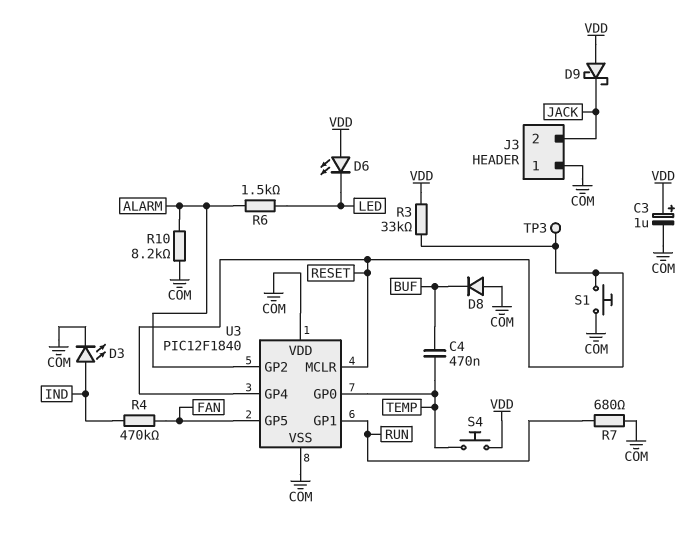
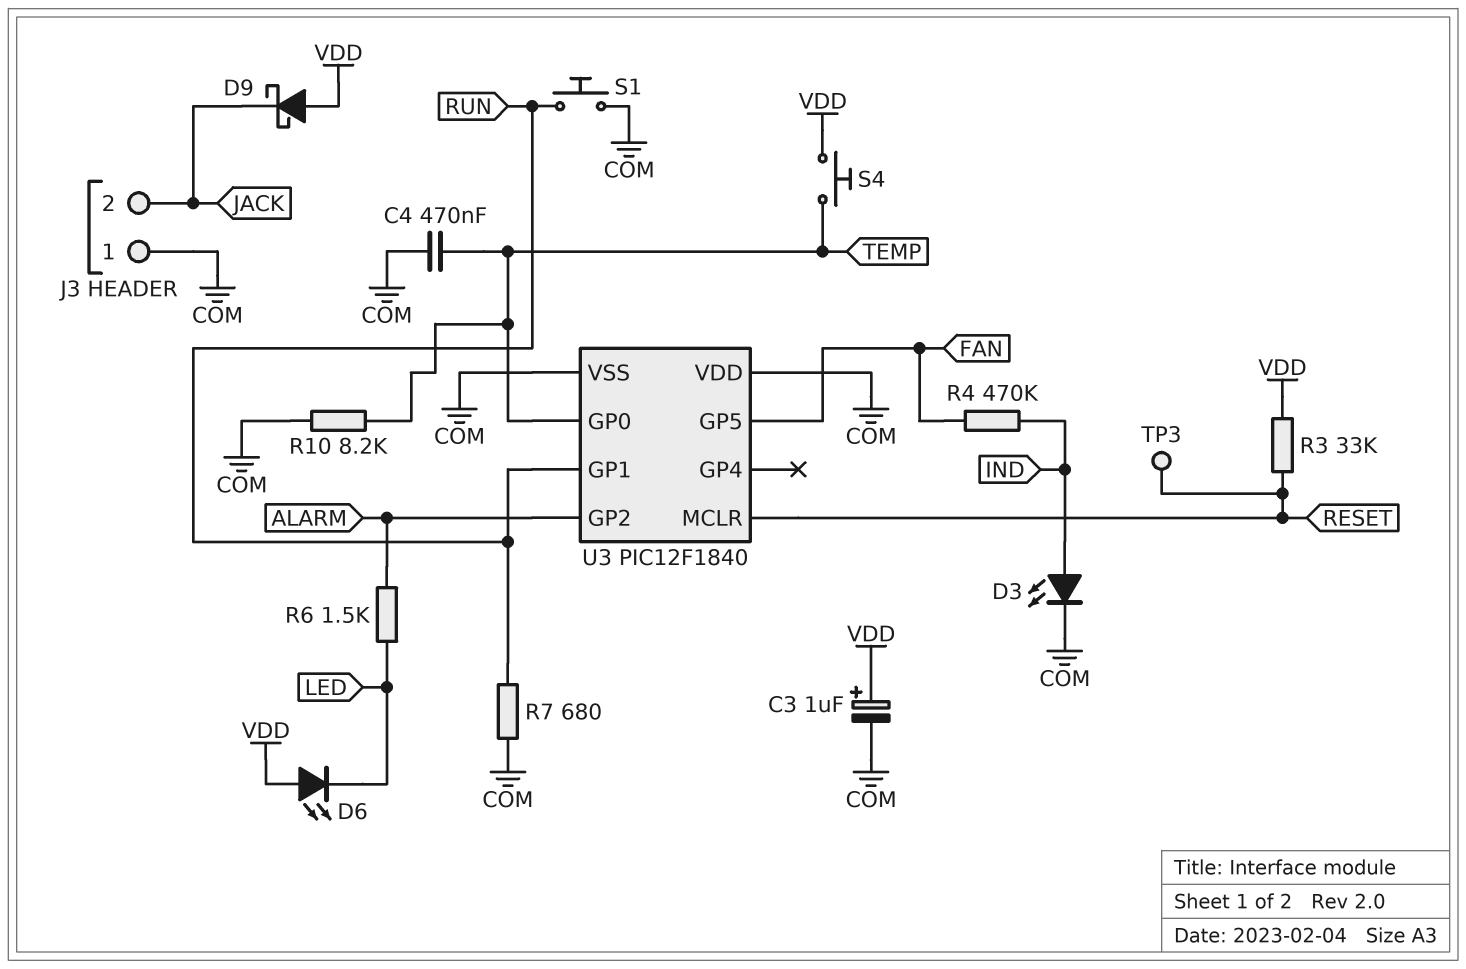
C4: 470nF (BUF, TEMP) -> 470nF (COM, TEMP)
D8: diode (A COM, K BUF) -> none
R10: 8.2k (ALARM, COM) -> 8.2k (COM, TEMP)
S1: button (COM, RESET) -> button (COM, RUN)
U3 pin GP4: RESET -> none

